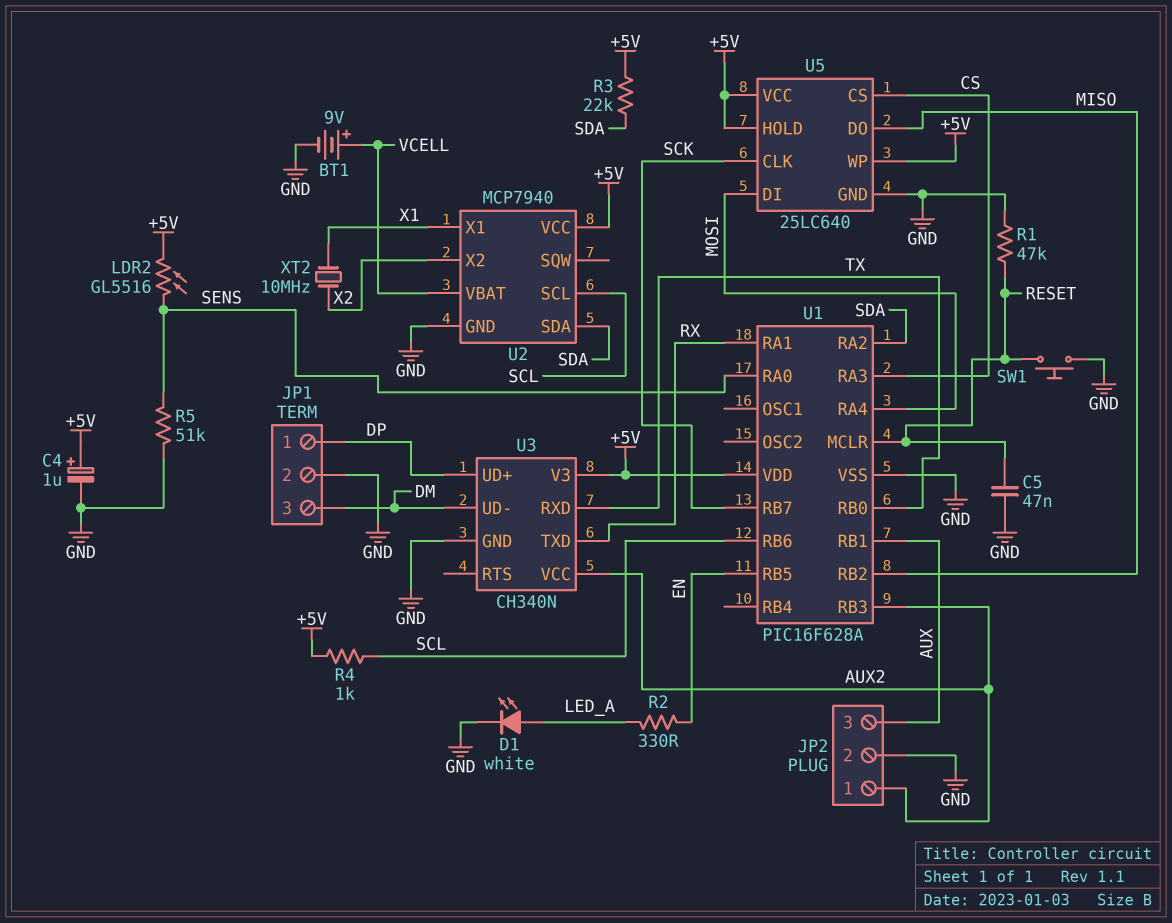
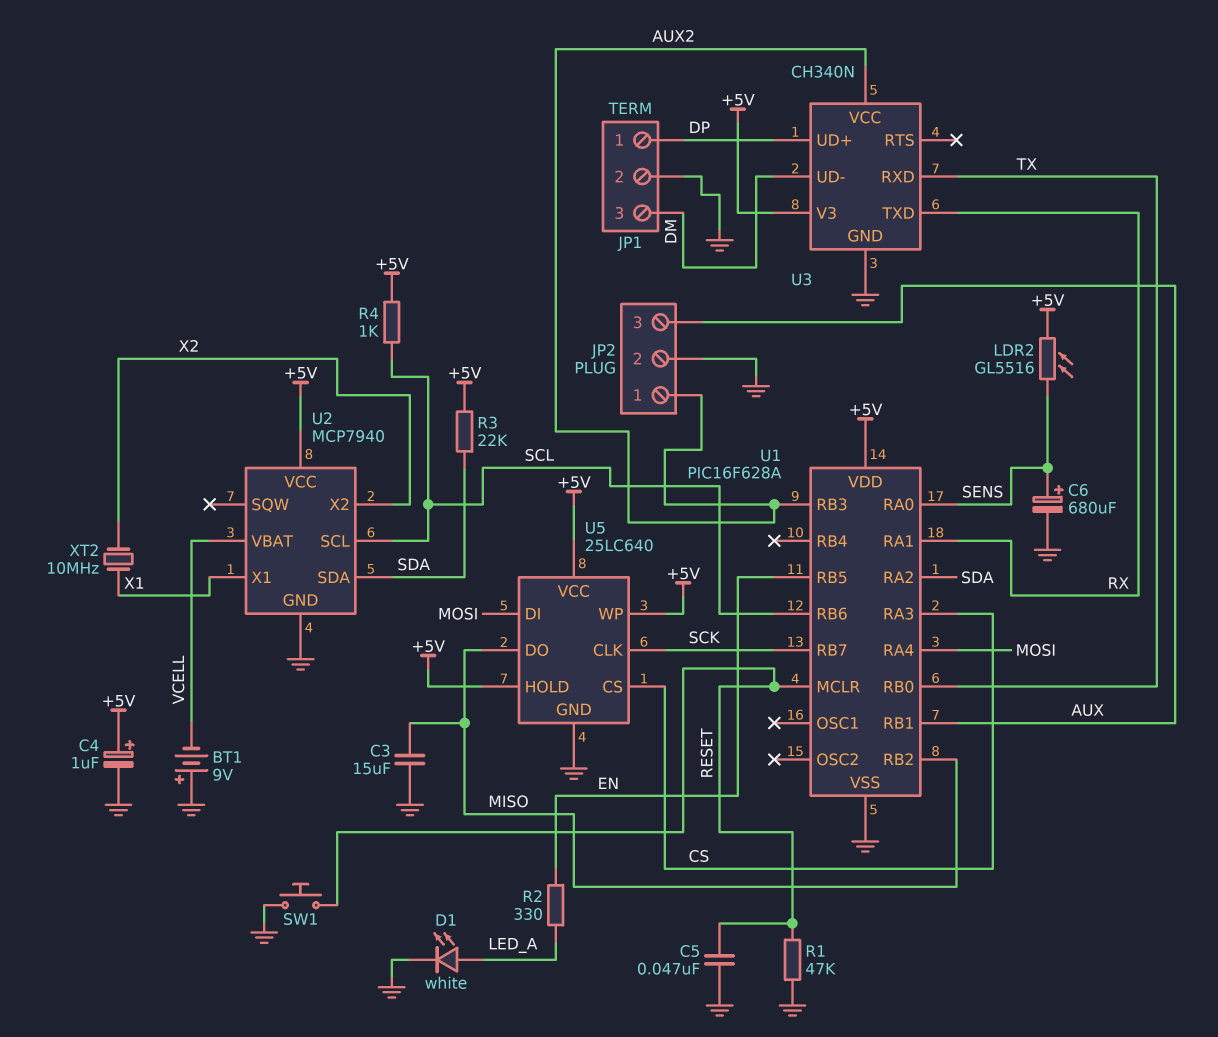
BT1: 9V (plus VCELL, minus GND) -> 9V (plus GND, minus VCELL)
C3: none -> 15uF (GND, MISO)
C6: none -> 680uF (plus SENS, minus GND)
R5: 51k (GND, SENS) -> none

